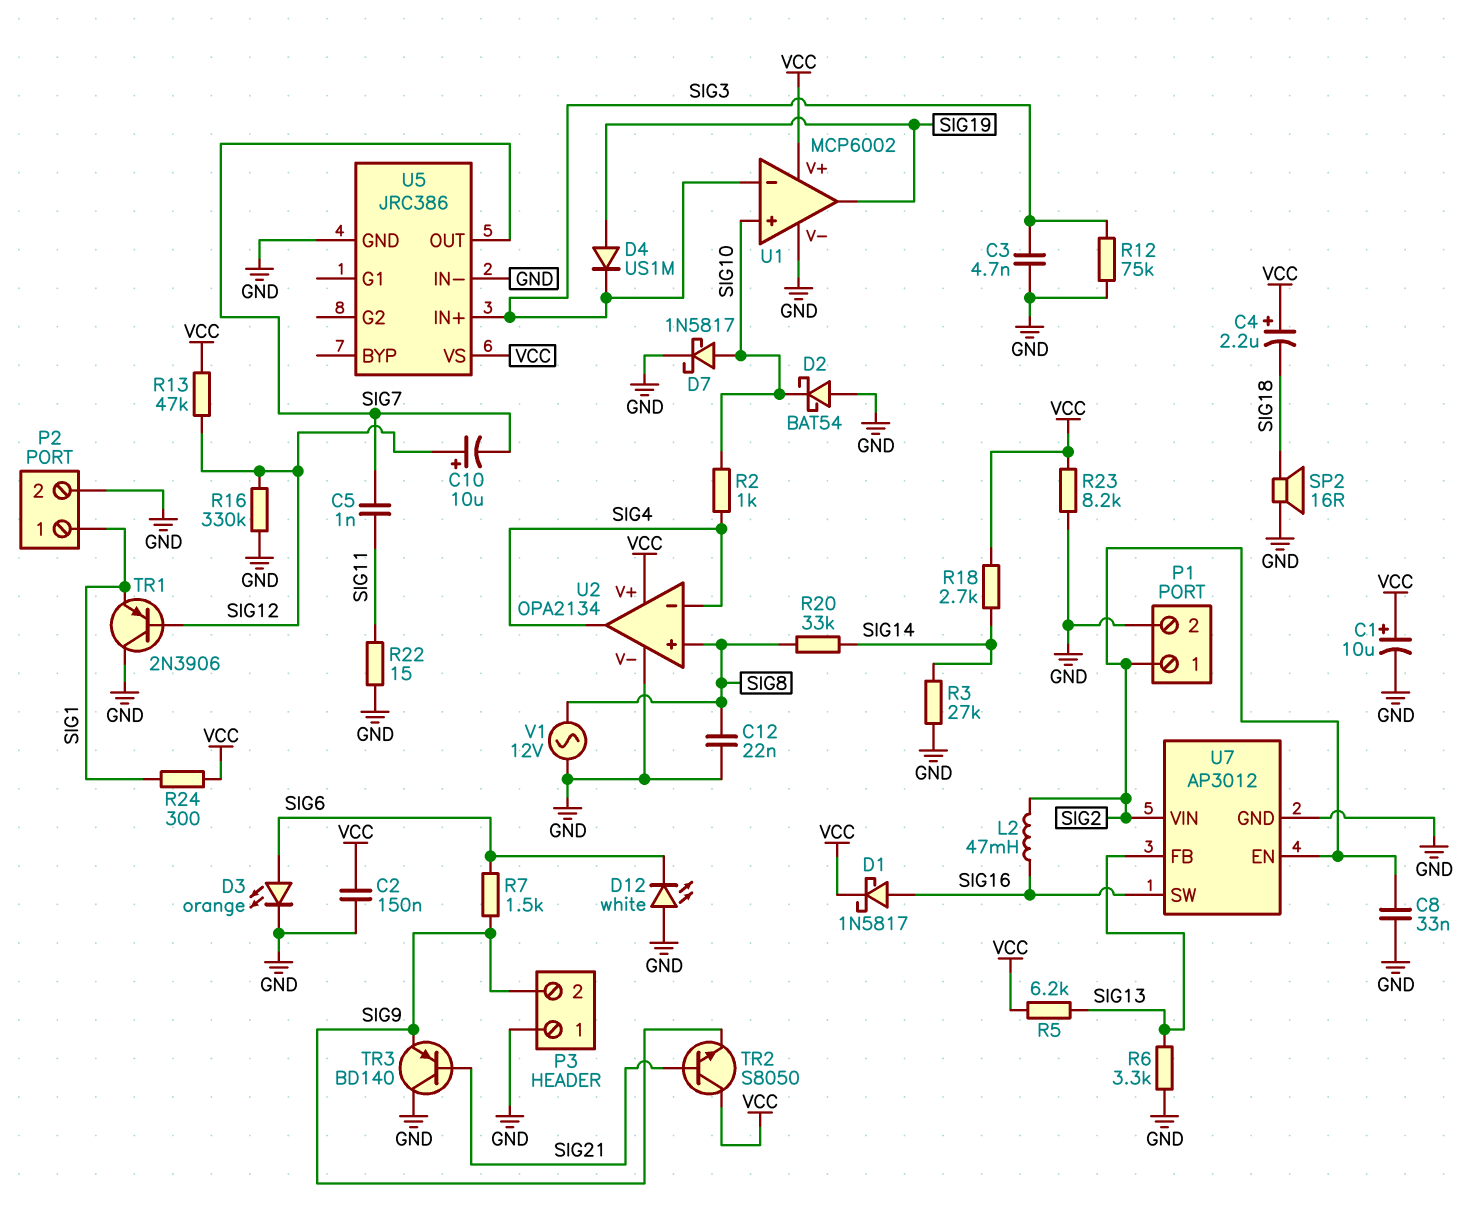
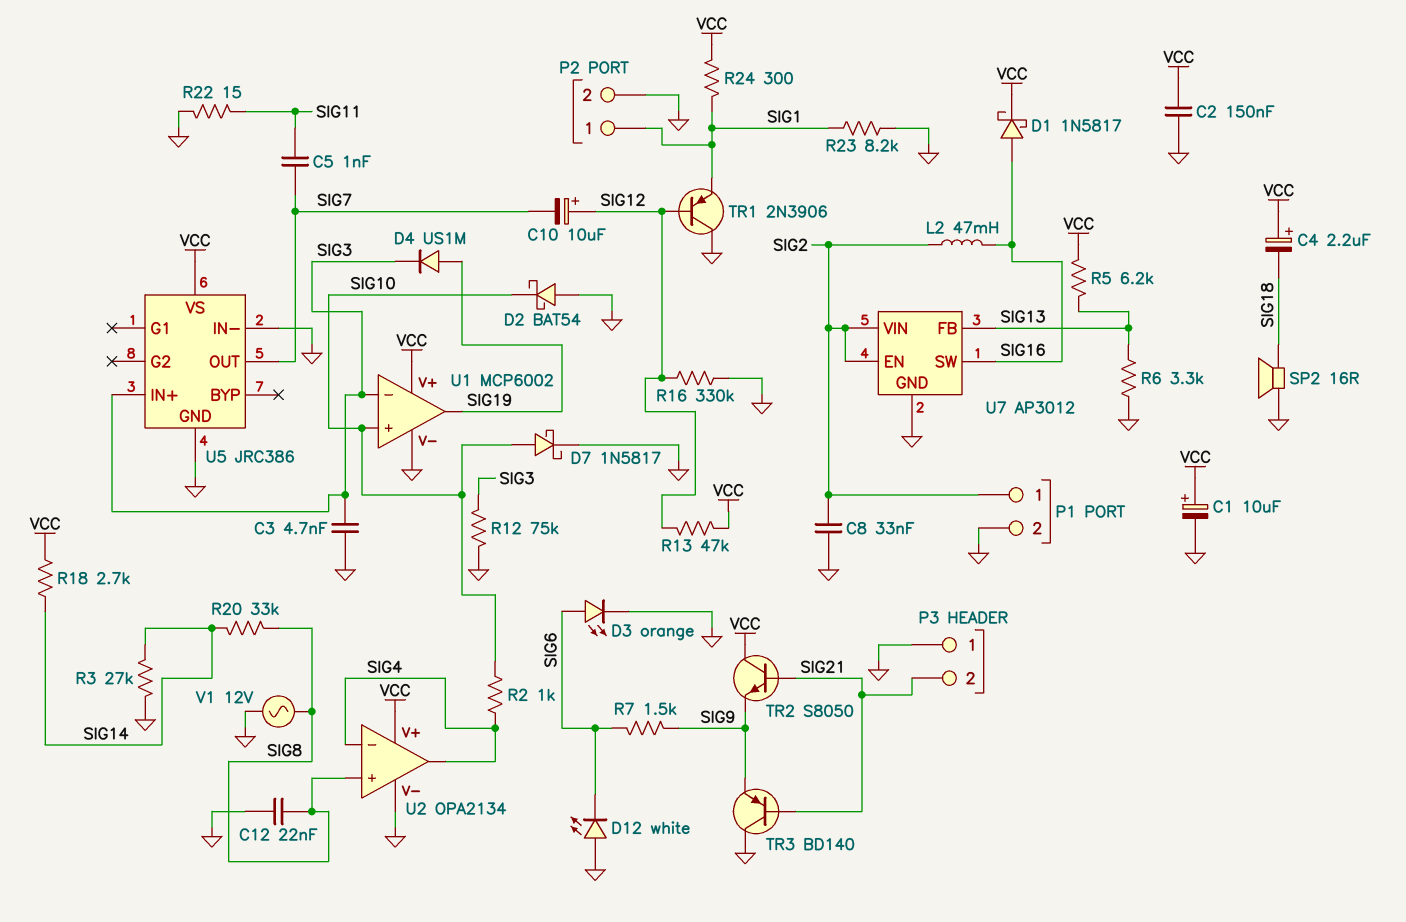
P3 pin 2: SIG9 -> SIG21
R23: 8.2k (GND, VCC) -> 8.2k (GND, SIG1)

